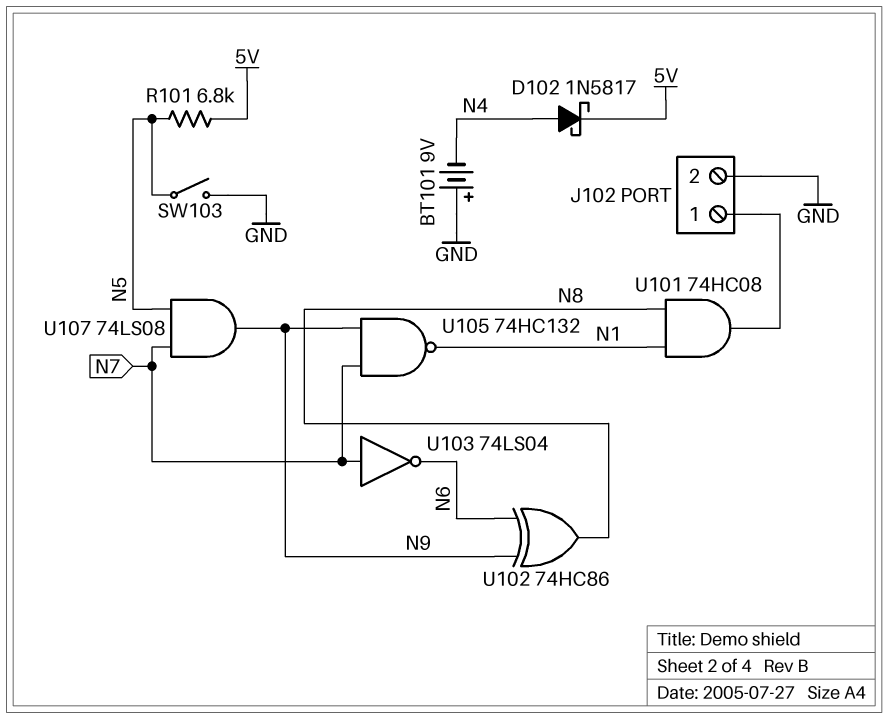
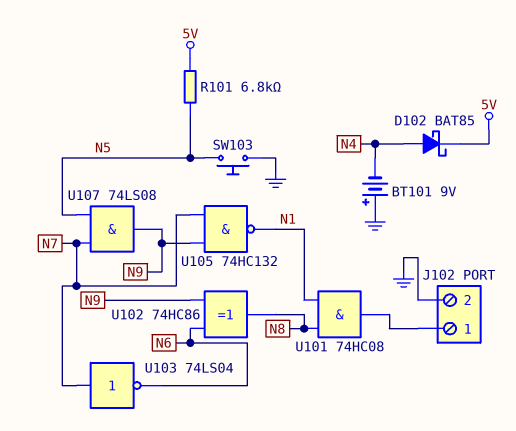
D102: schottky 1N5817 (A N4, K 5V) -> schottky BAT85 (A N4, K 5V)
SW103: switch (GND, N5) -> button (GND, N5)

